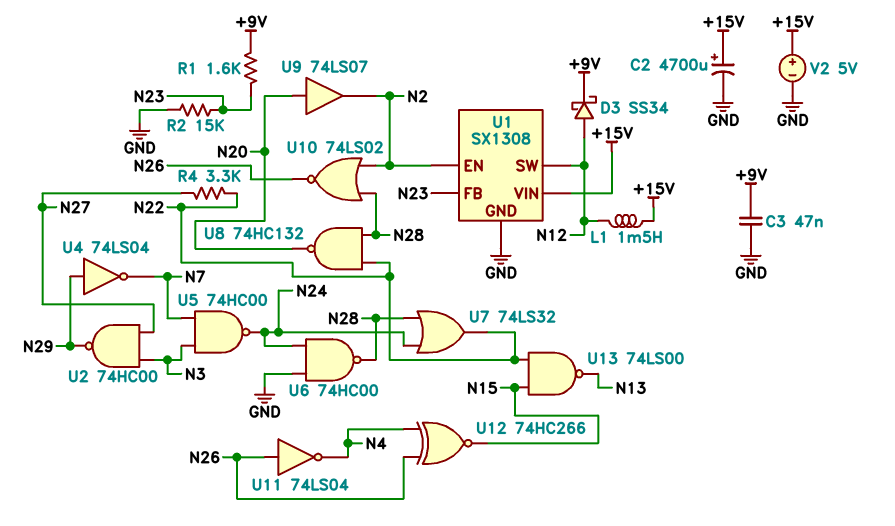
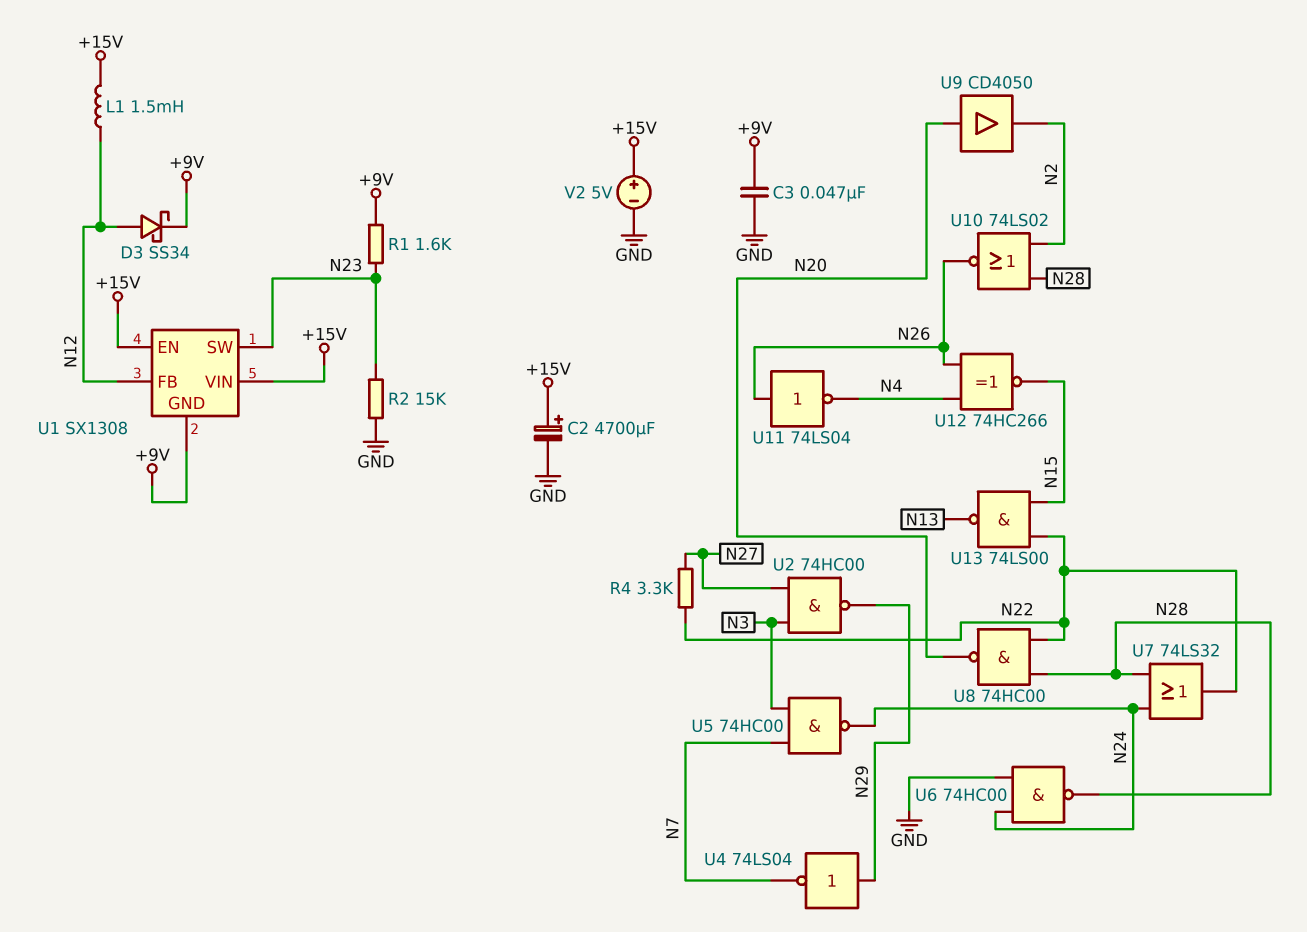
U1 pin EN: N2 -> +15V
U1 pin FB: N23 -> N12
U1 pin GND: GND -> +9V
U1 pin SW: N12 -> N23
U8: NAND 74HC132 (in N22, in N28, out N20) -> NAND 74HC00 (in N22, in N28, out N20)
U9: buffer 74LS07 (in N20, out N2) -> buffer CD4050 (in N20, out N2)

